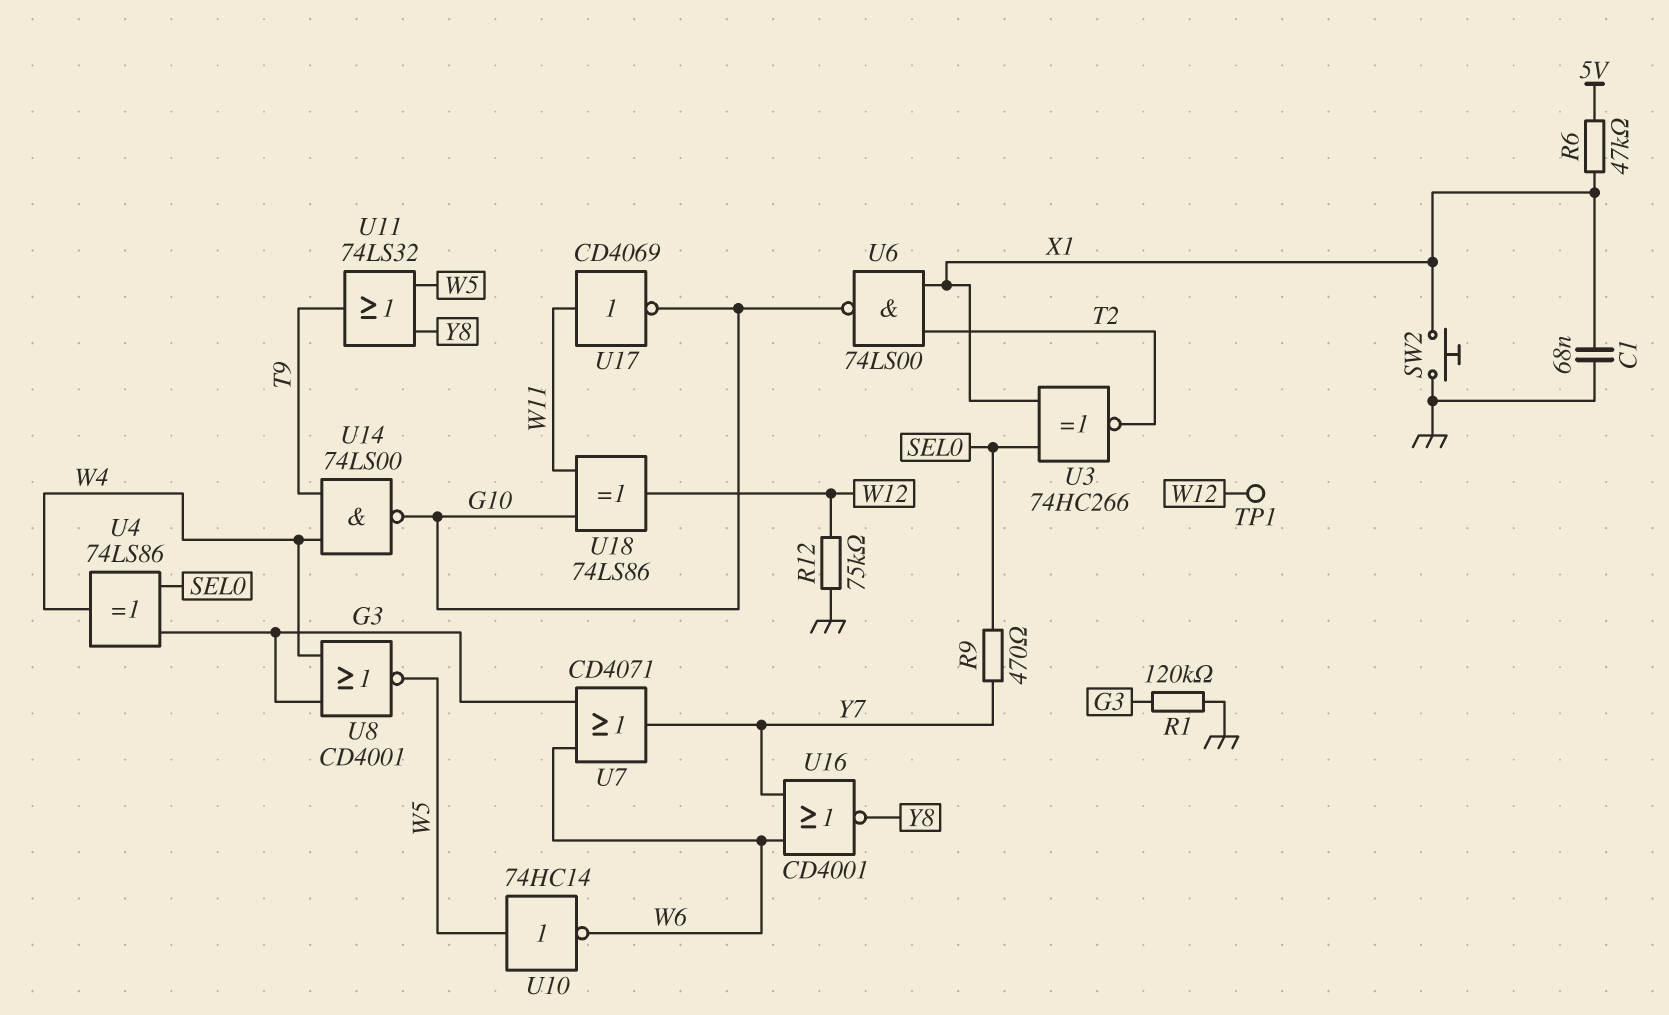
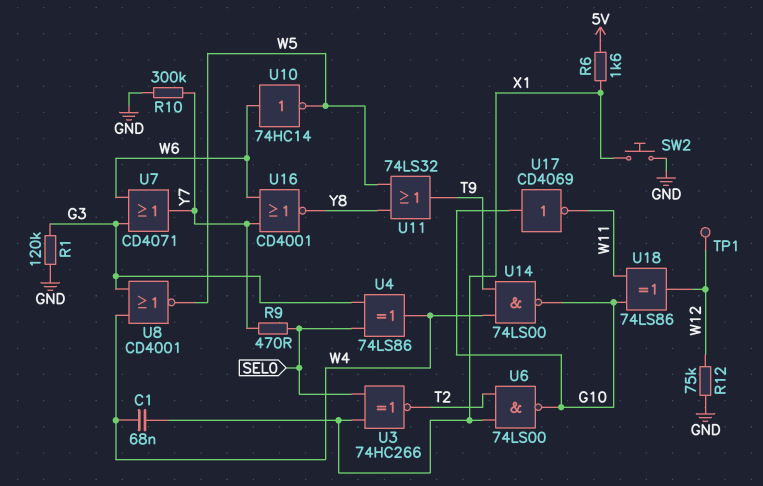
C1: 68nF (GND, X1) -> 68nF (W4, X1)
R6: 47k (5V, X1) -> 1.6k (5V, X1)
R10: none -> 300k (GND, Y7)
U10: NOT 74HC14 (in W5, out W6) -> NOT 74HC14 (in W6, out W5)
U17: NOT CD4069 (in W11, out G10) -> NOT CD4069 (in G10, out W11)

